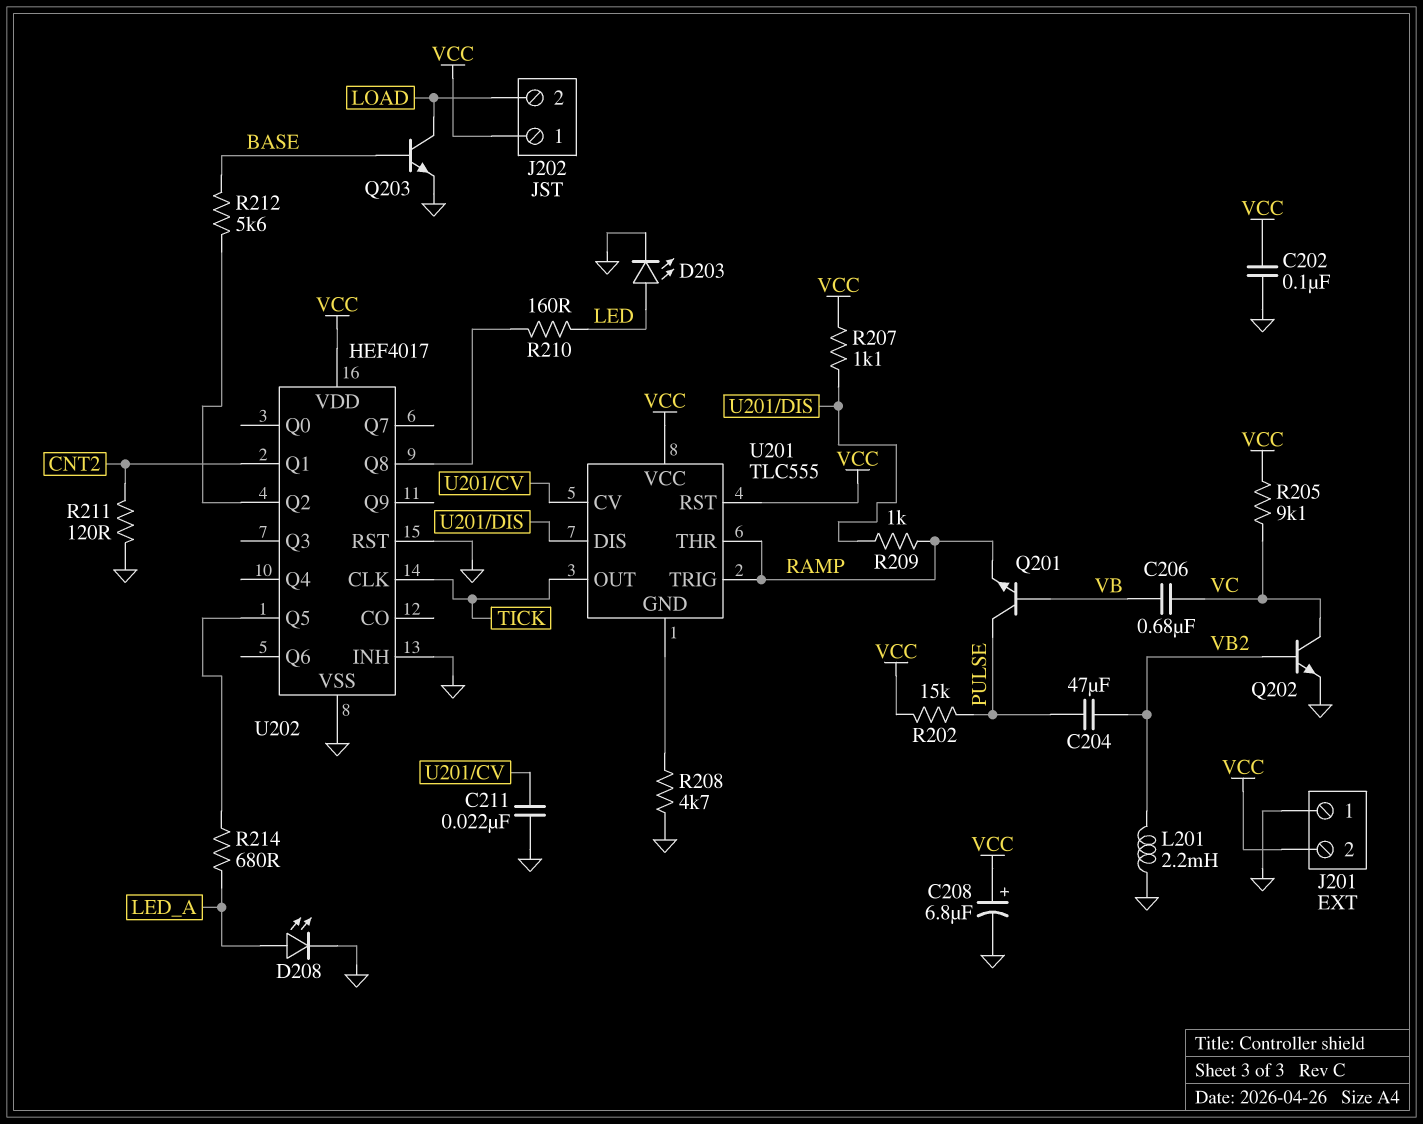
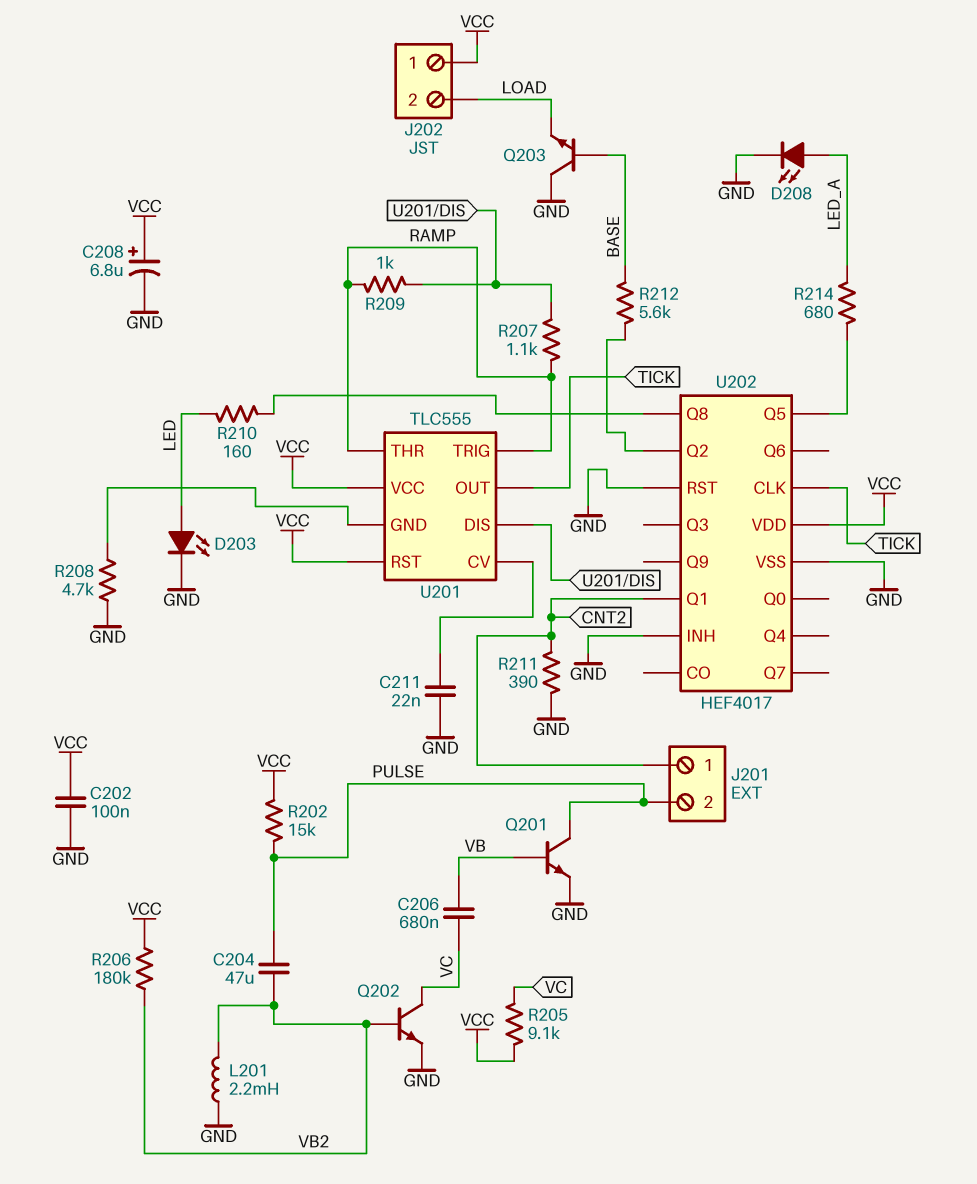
J201 pin 1: GND -> CNT2
J201 pin 2: VCC -> PULSE
Q201: NPN (B VB, C PULSE, E RAMP) -> NPN (B VB, C PULSE, E GND)
Q203: NPN (B BASE, C LOAD, E GND) -> NPN (B BASE, C GND, E LOAD)
R206: none -> 180k (VB2, VCC)
R207: 1.1k (U201/DIS, VCC) -> 1.1k (RAMP, U201/DIS)
R211: 120 (CNT2, GND) -> 390 (CNT2, GND)

